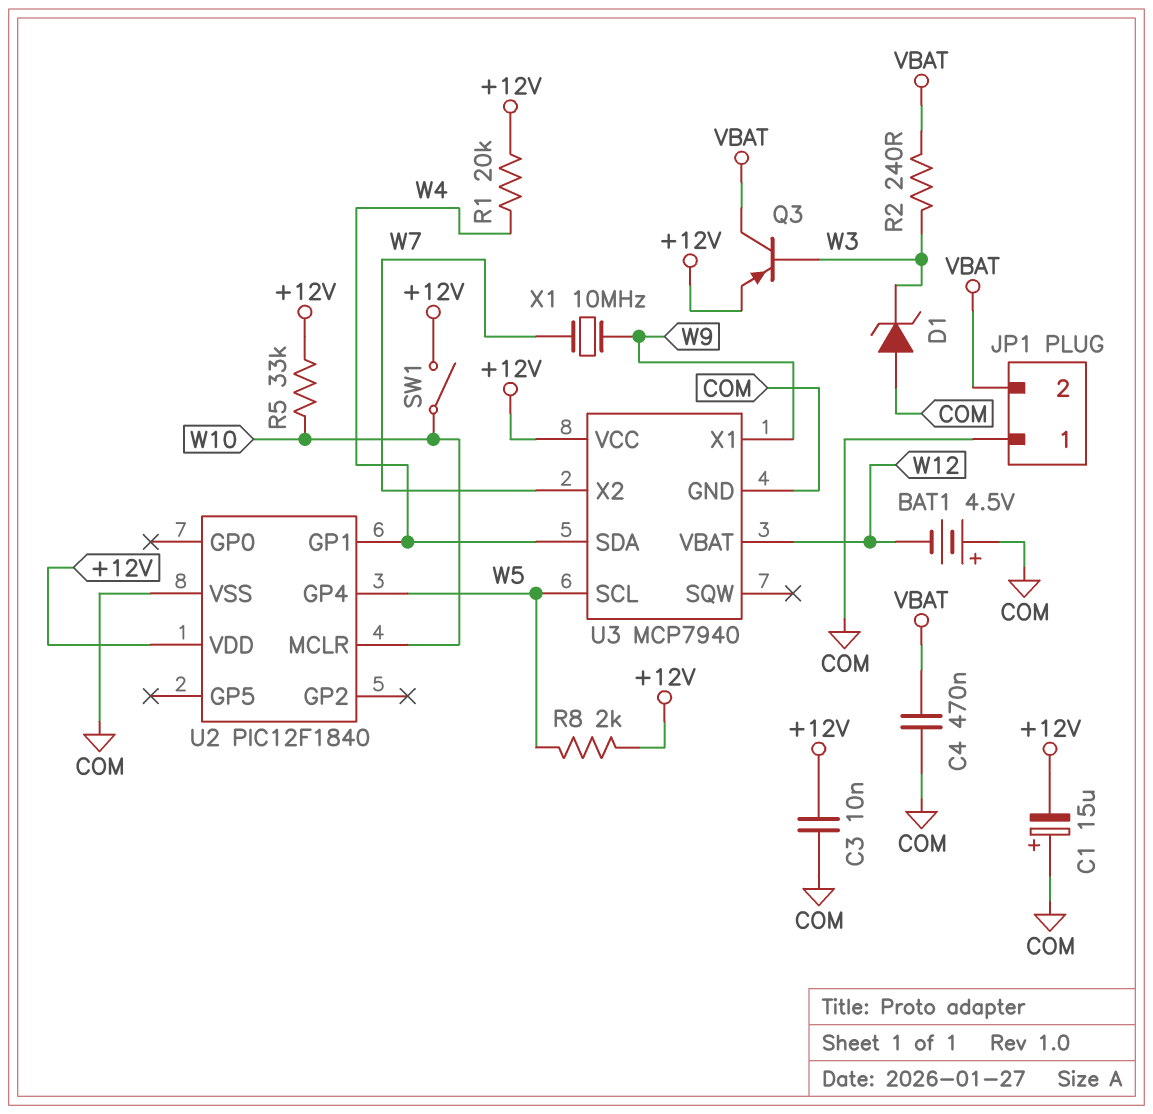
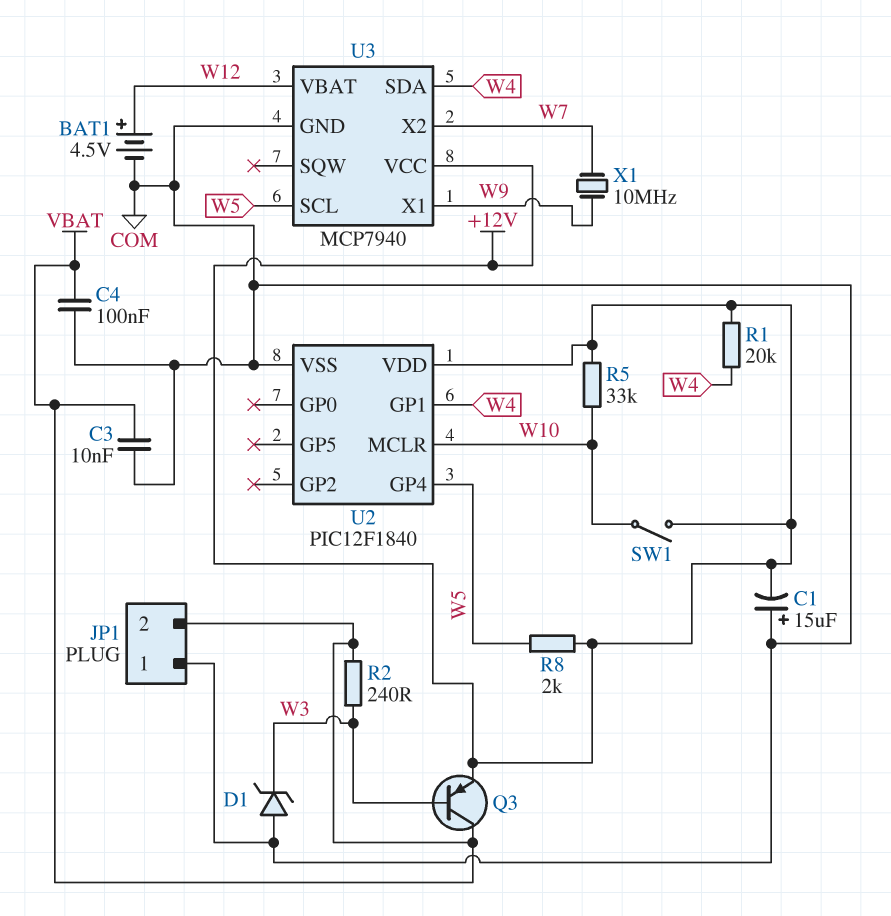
BAT1: 4.5V (plus COM, minus W12) -> 4.5V (plus W12, minus COM)
C3: 10nF (+12V, COM) -> 10nF (COM, VBAT)
C4: 470nF (COM, VBAT) -> 100nF (COM, VBAT)

